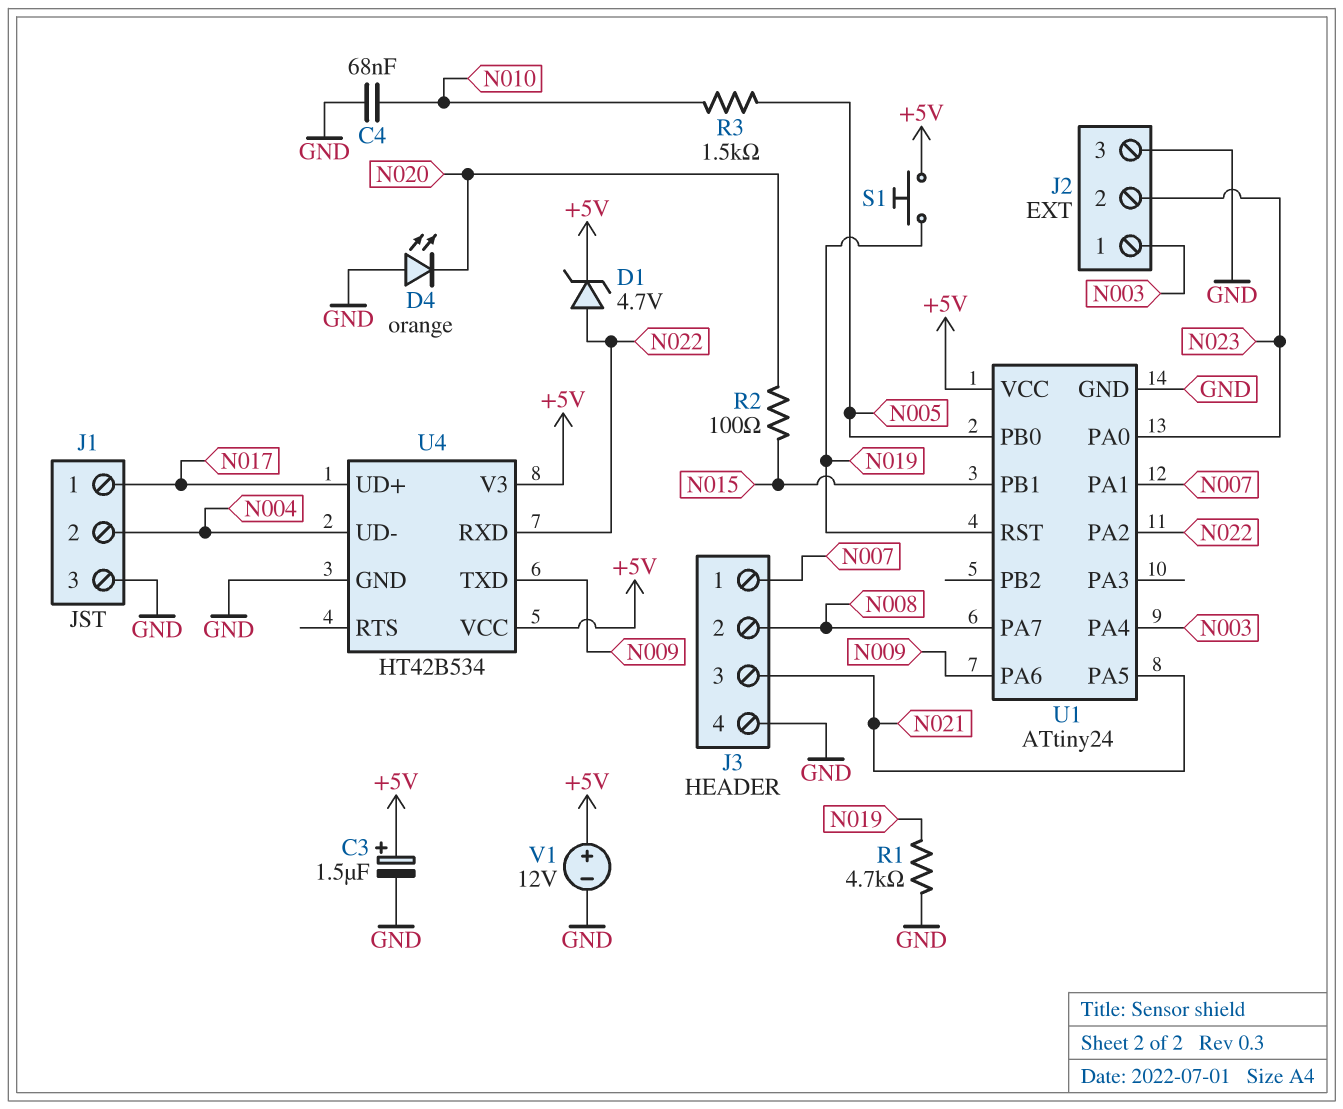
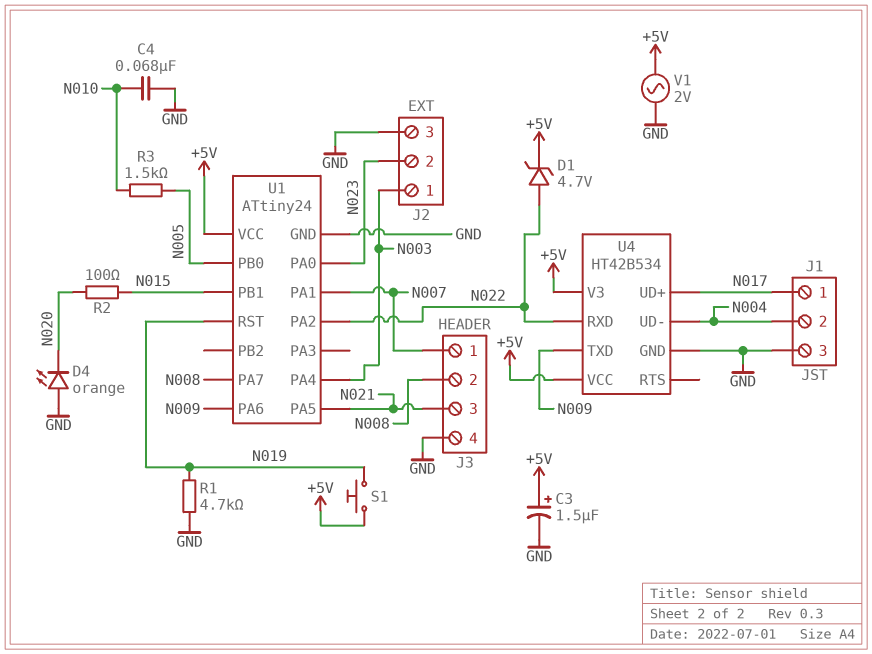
V1: 12V (plus +5V, minus GND) -> AC 2V (+5V, GND)

